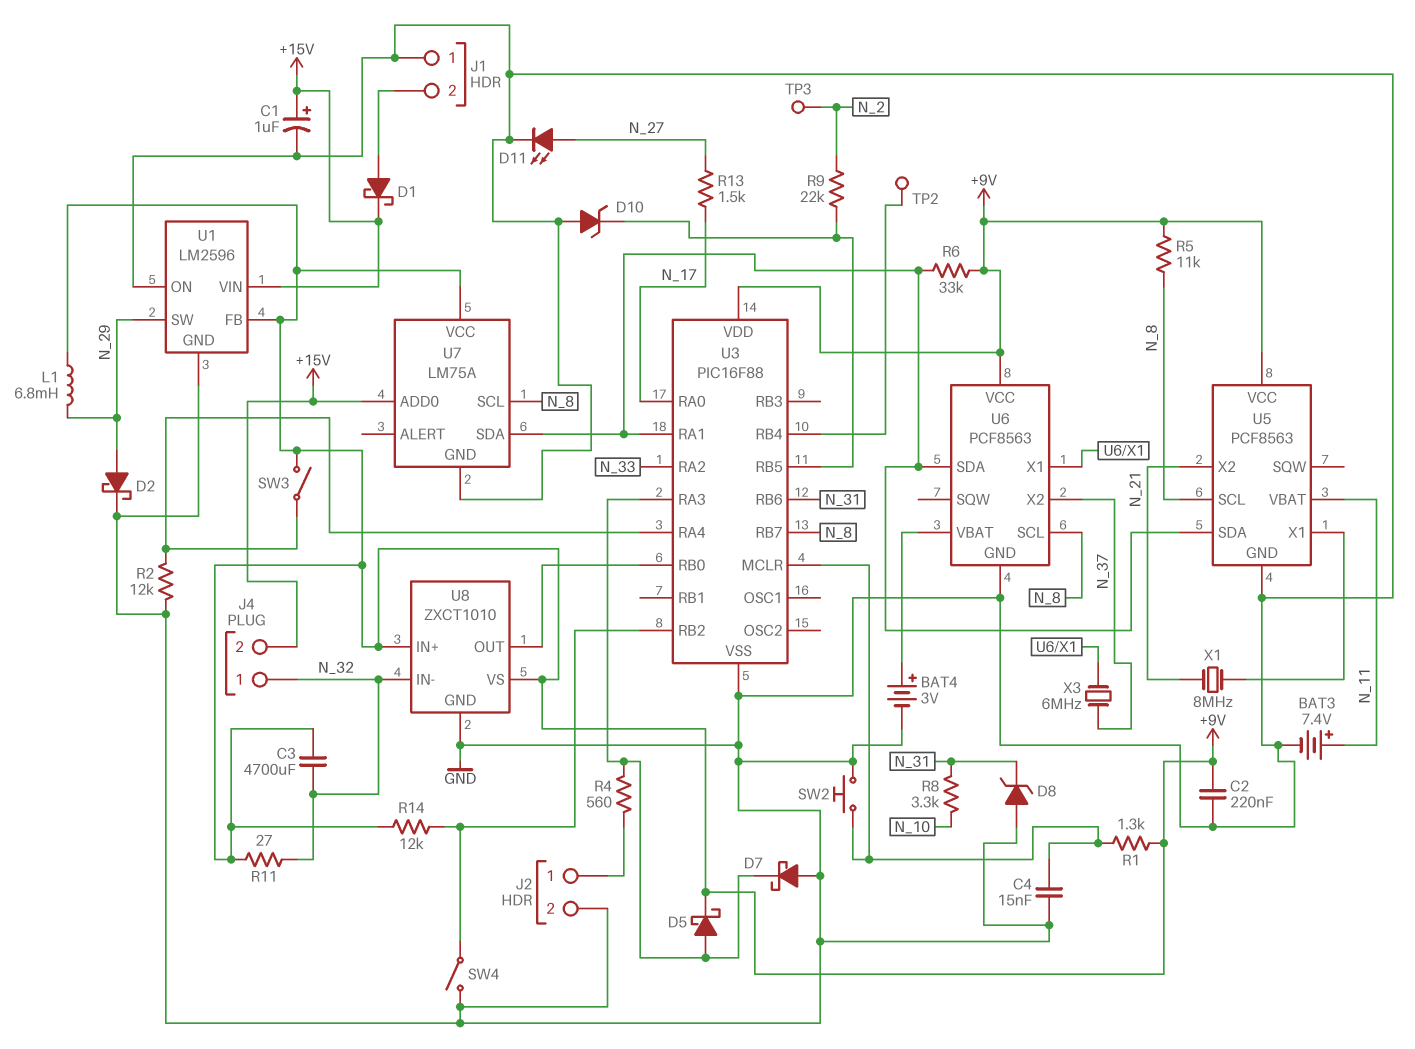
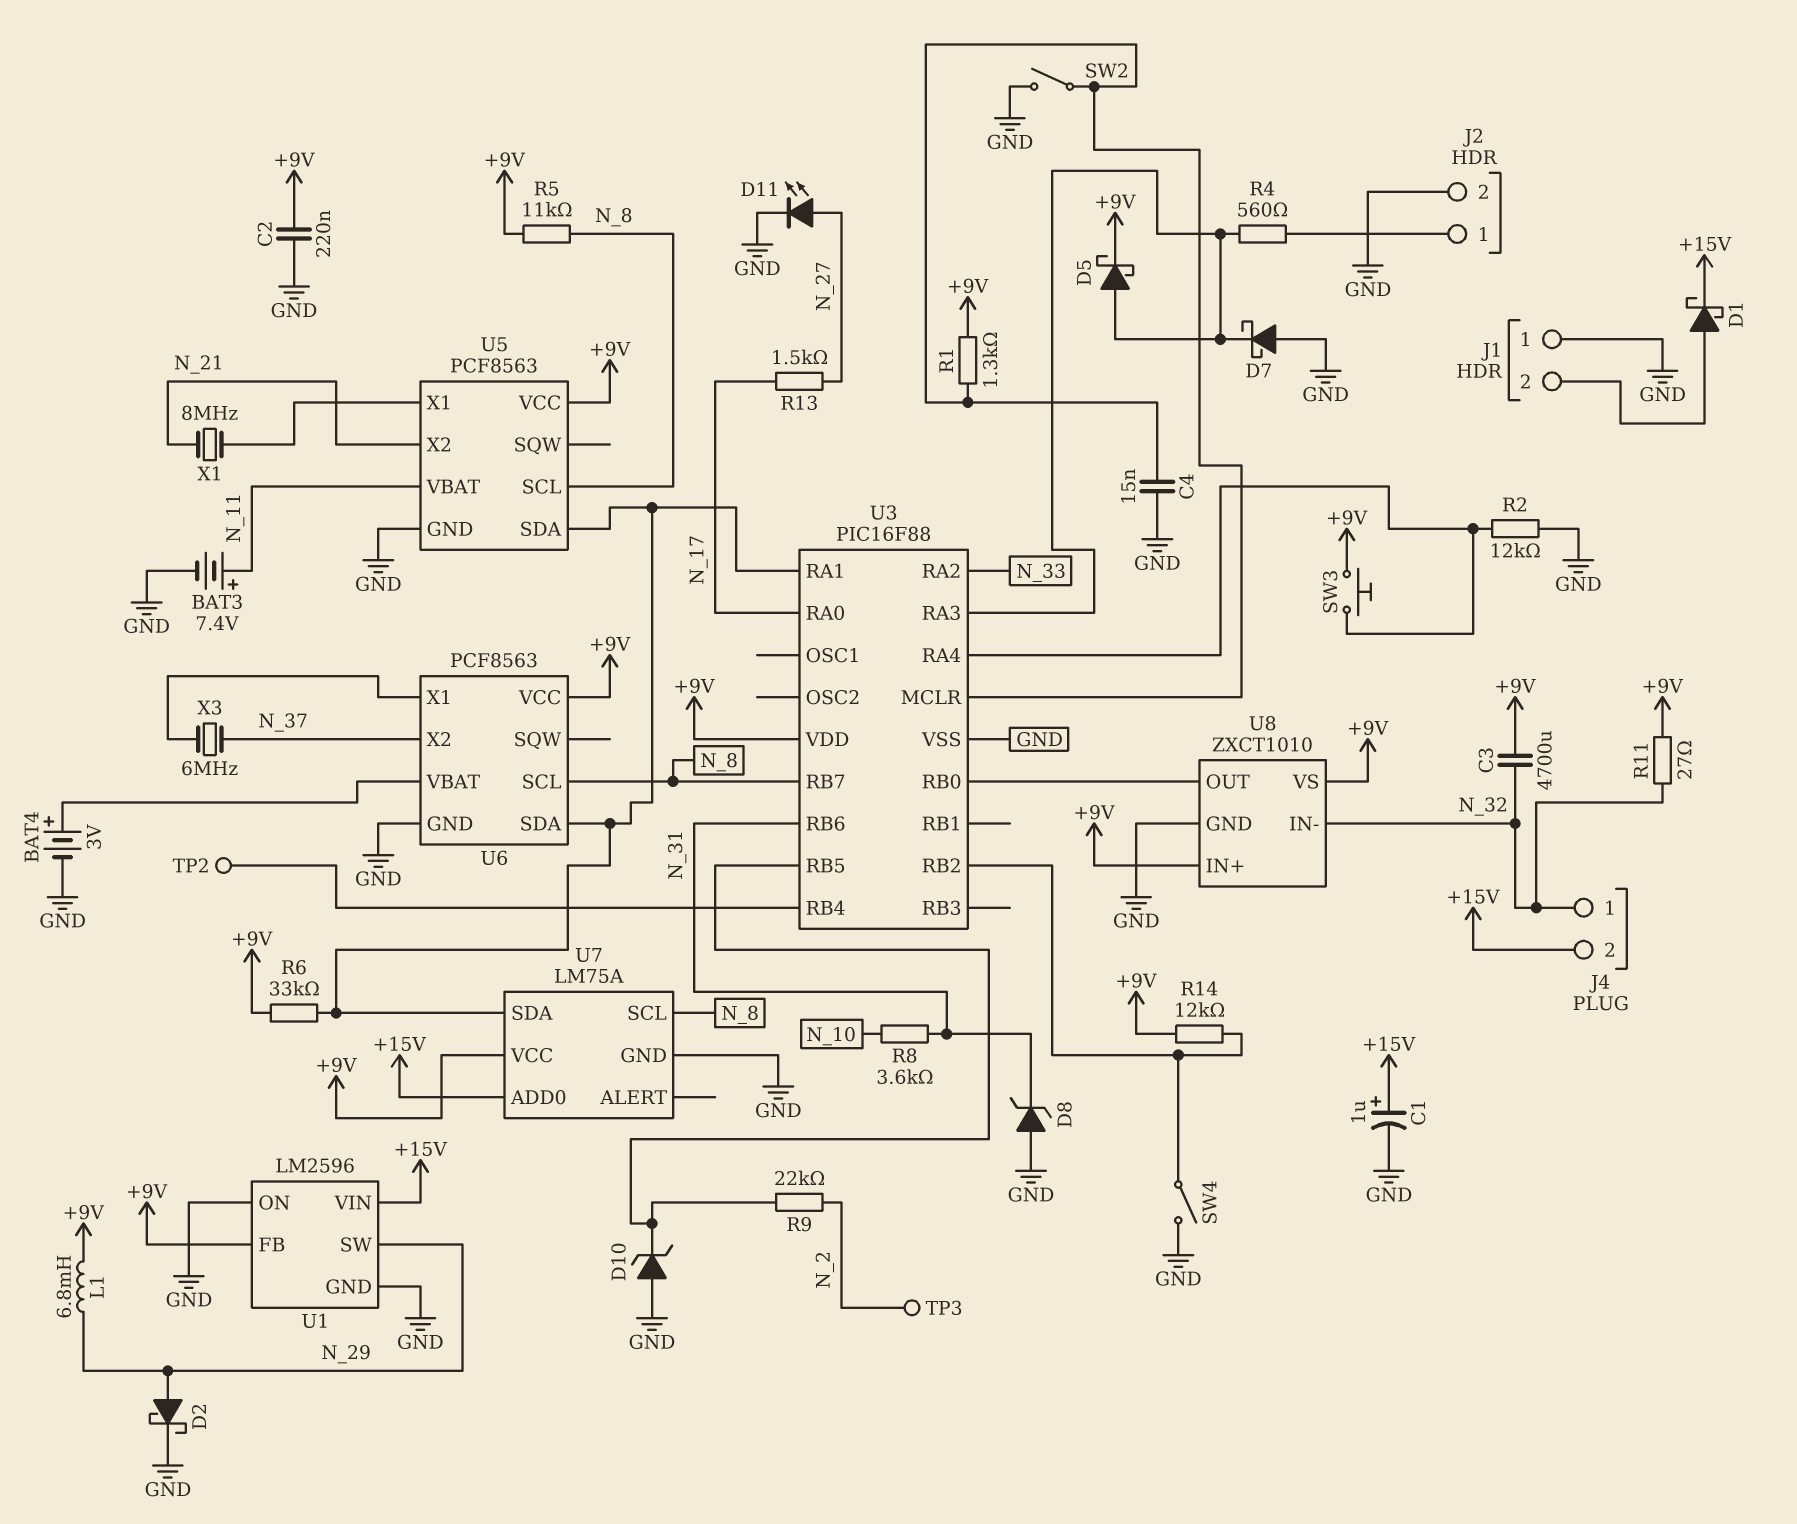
R8: 3.3k (N_10, N_31) -> 3.6k (N_10, N_31)
SW2: button (GND, U3/MCLR) -> switch (GND, U3/MCLR)
SW3: switch (+9V, U3/RA4) -> button (+9V, U3/RA4)

